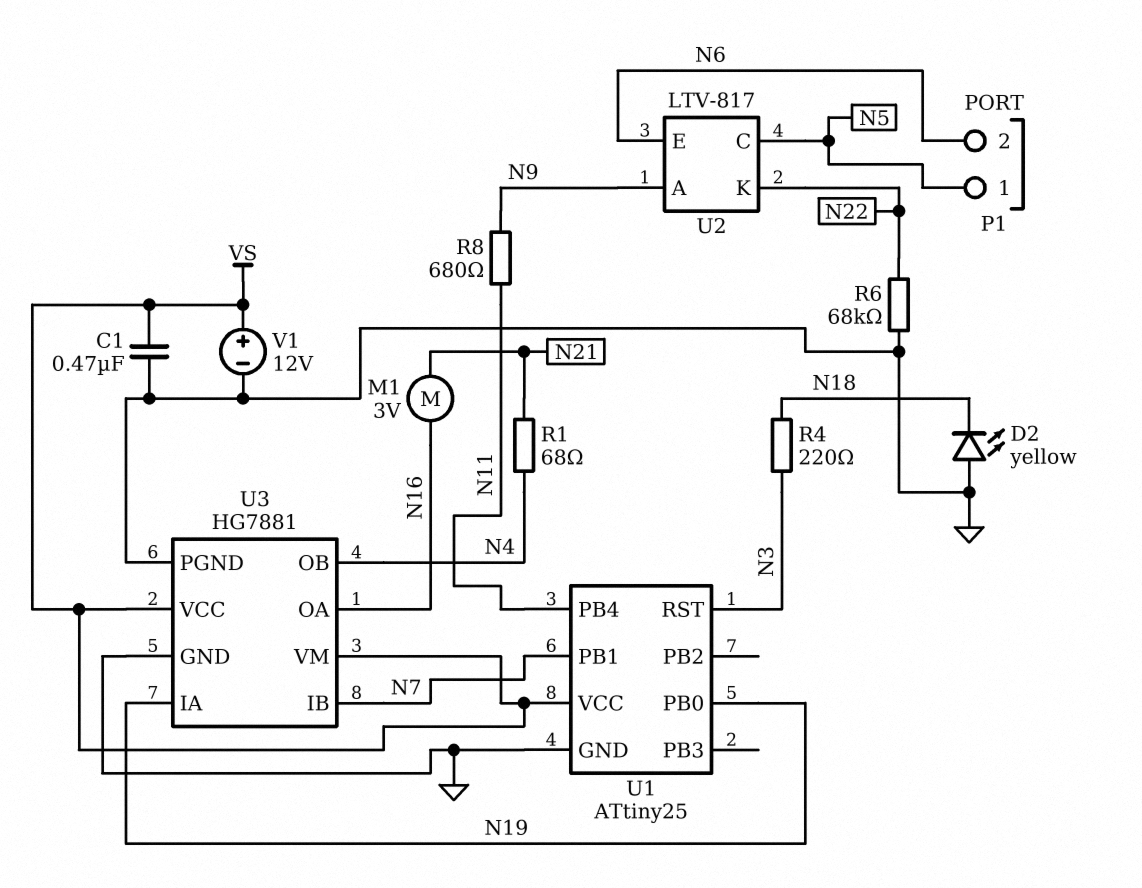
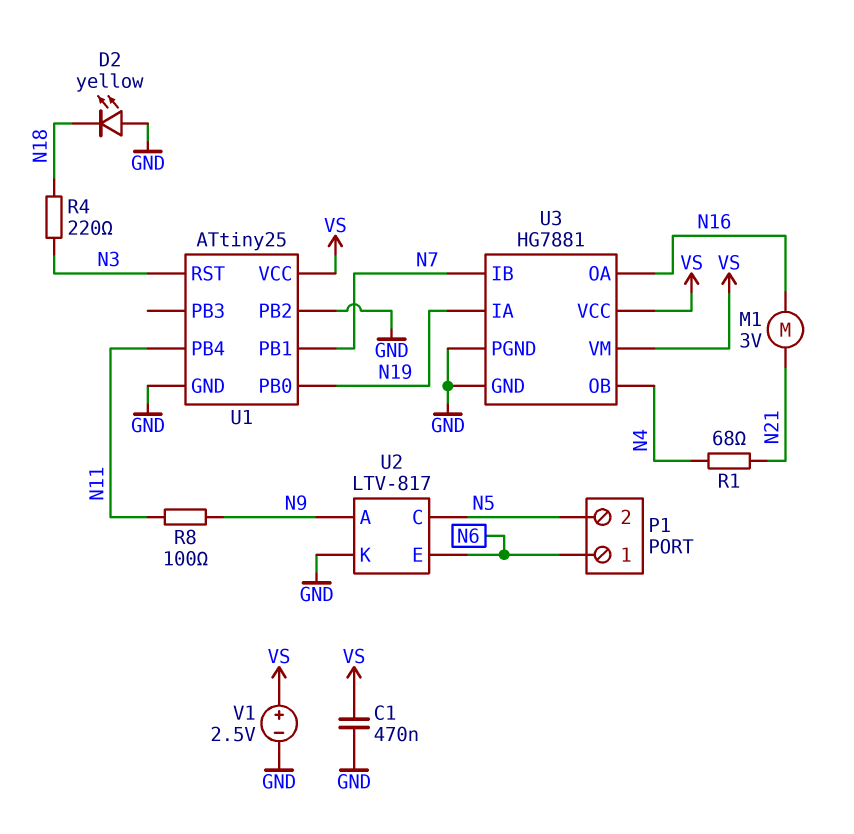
P1 pin 1: N5 -> N6
P1 pin 2: N6 -> N5
R6: 68k (GND, N22) -> none
R8: 680 (N9, N11) -> 100 (N9, N11)
U1 pin PB2: none -> GND
U2 pin K: N22 -> GND
V1: 12V (plus VS, minus GND) -> 2.5V (plus VS, minus GND)

